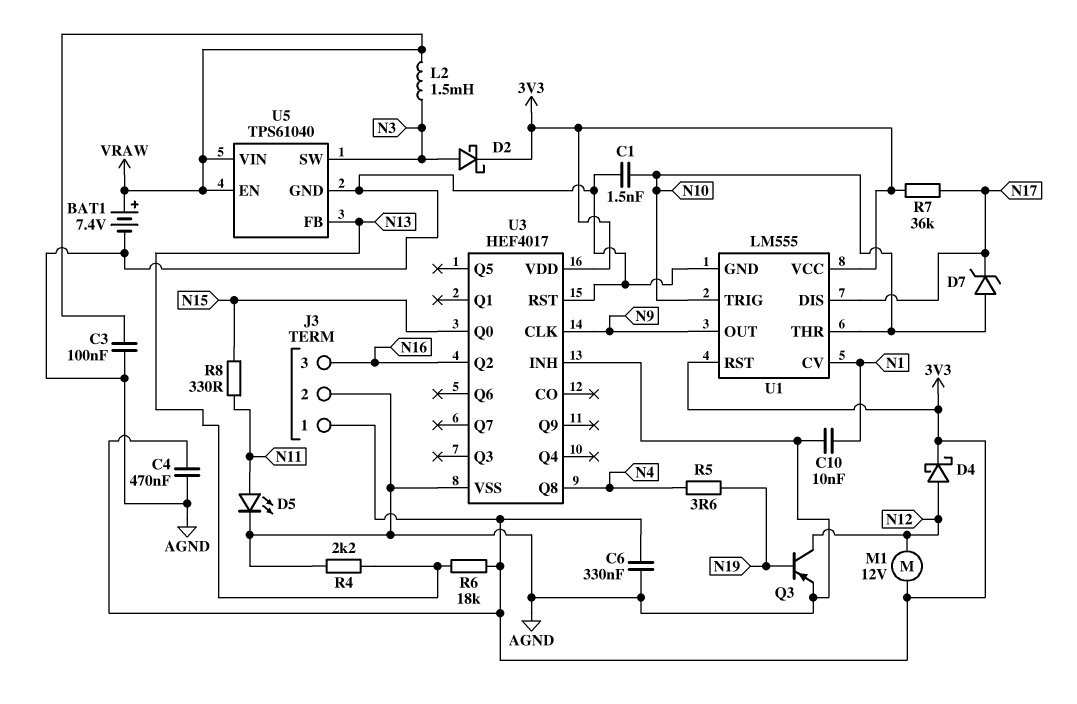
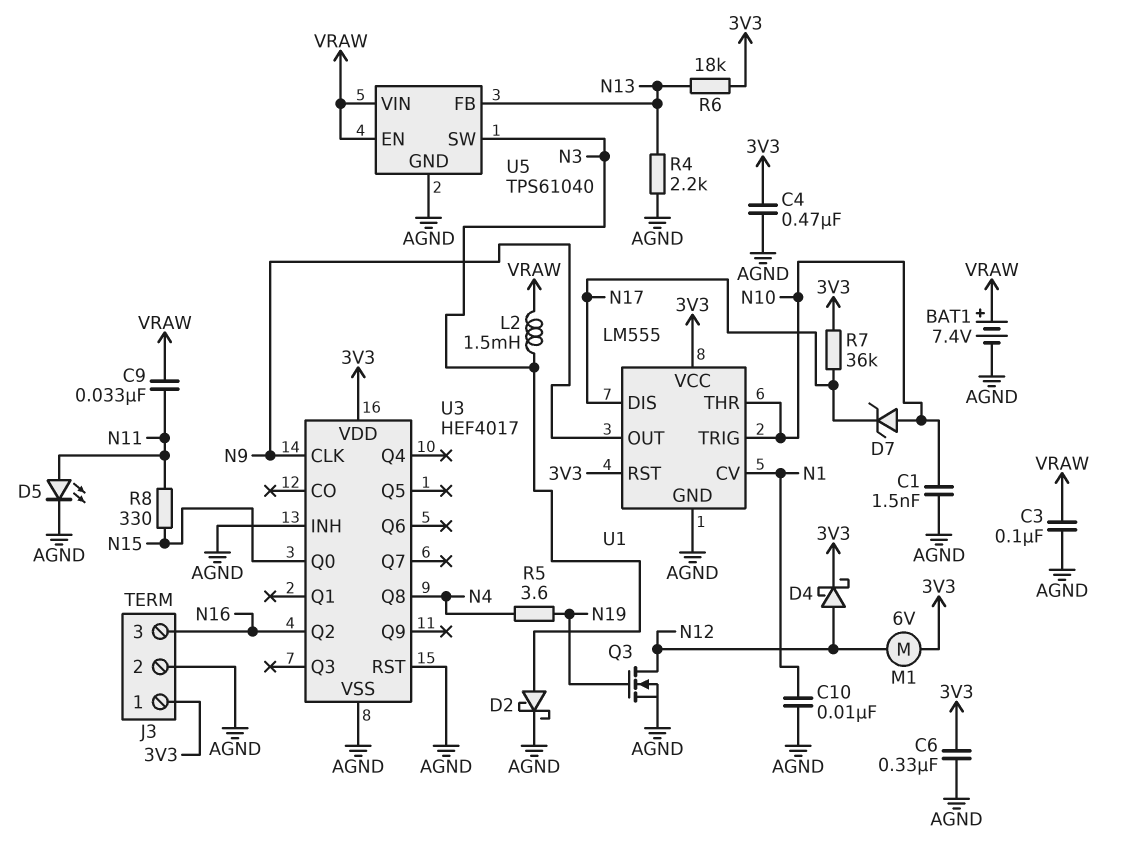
C9: none -> 33nF (N11, VRAW)
D2: schottky (A N3, K 3V3) -> schottky (A N3, K AGND)
M1: motor 12V (3V3, N12) -> motor 6V (3V3, N12)
Q3: PNP (B N19, C N12, E AGND) -> NMOS (G N19, D N12, S AGND)

